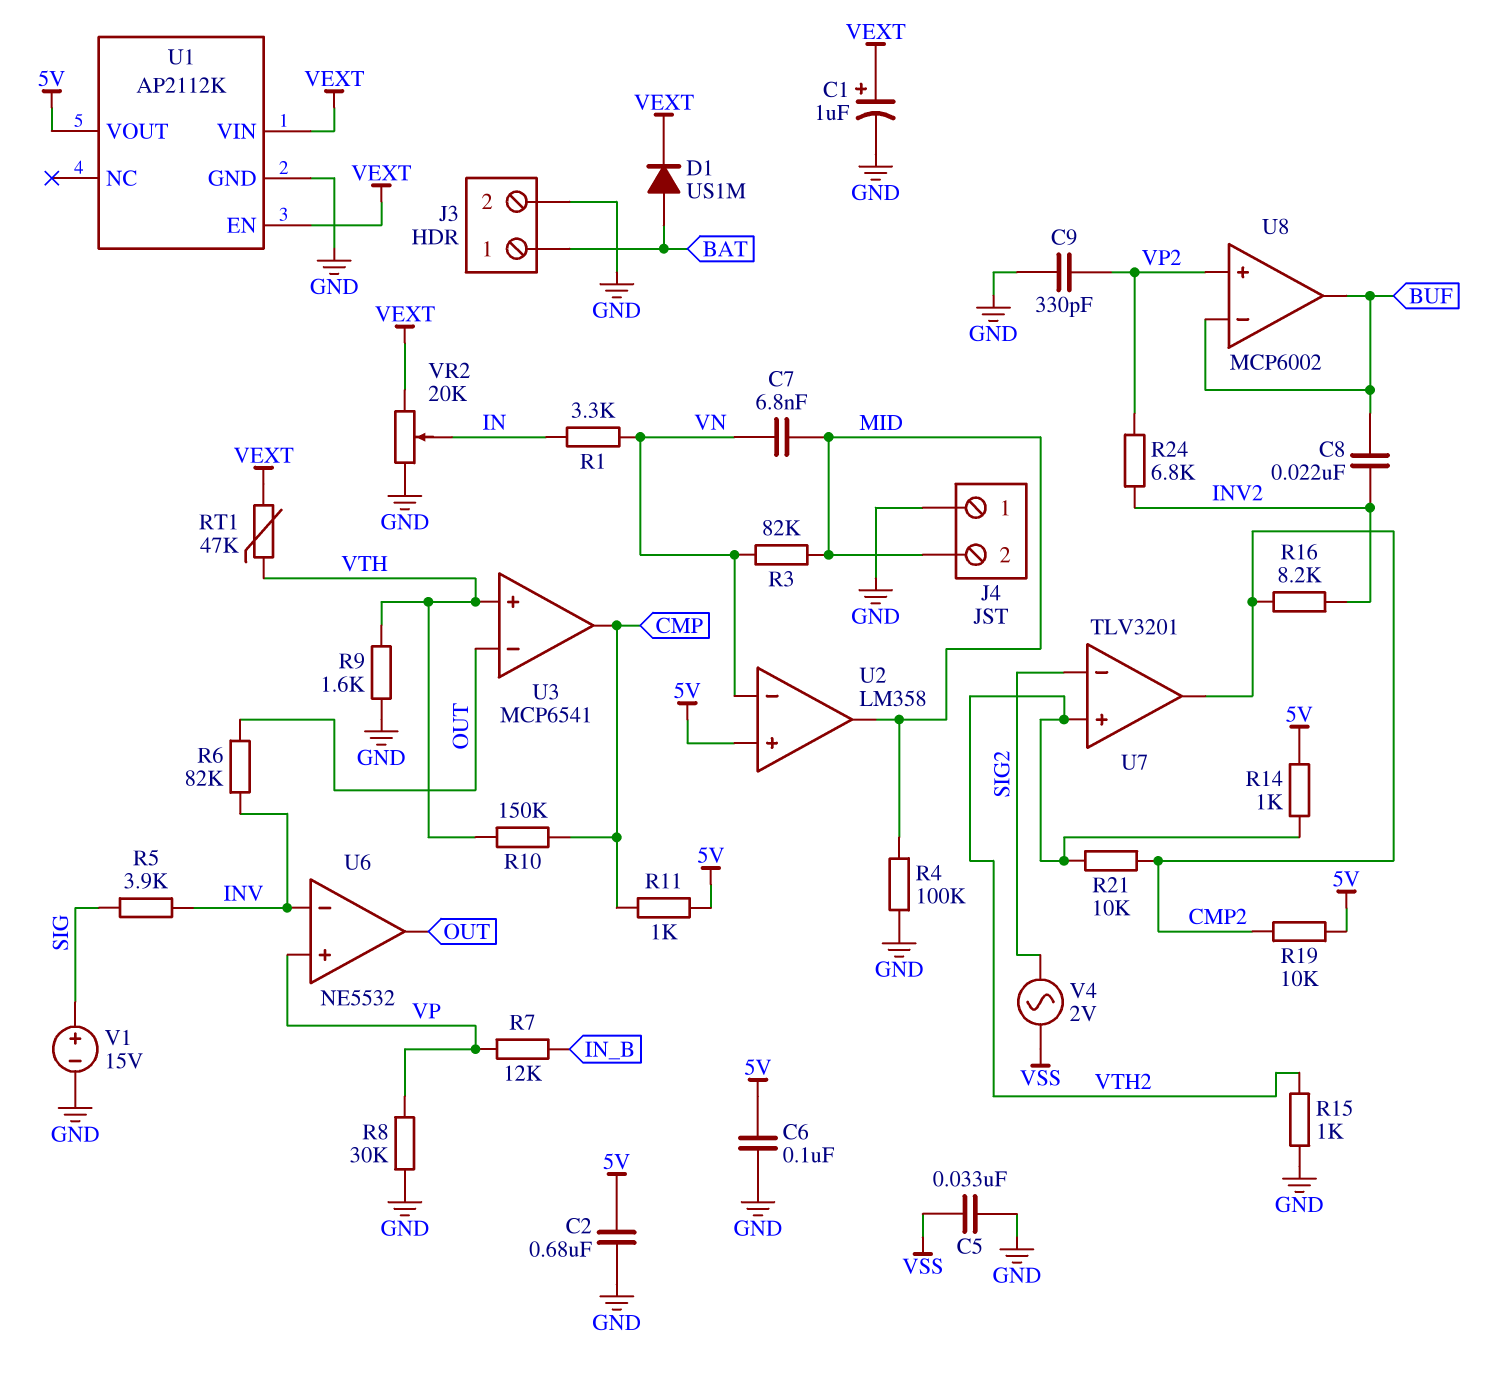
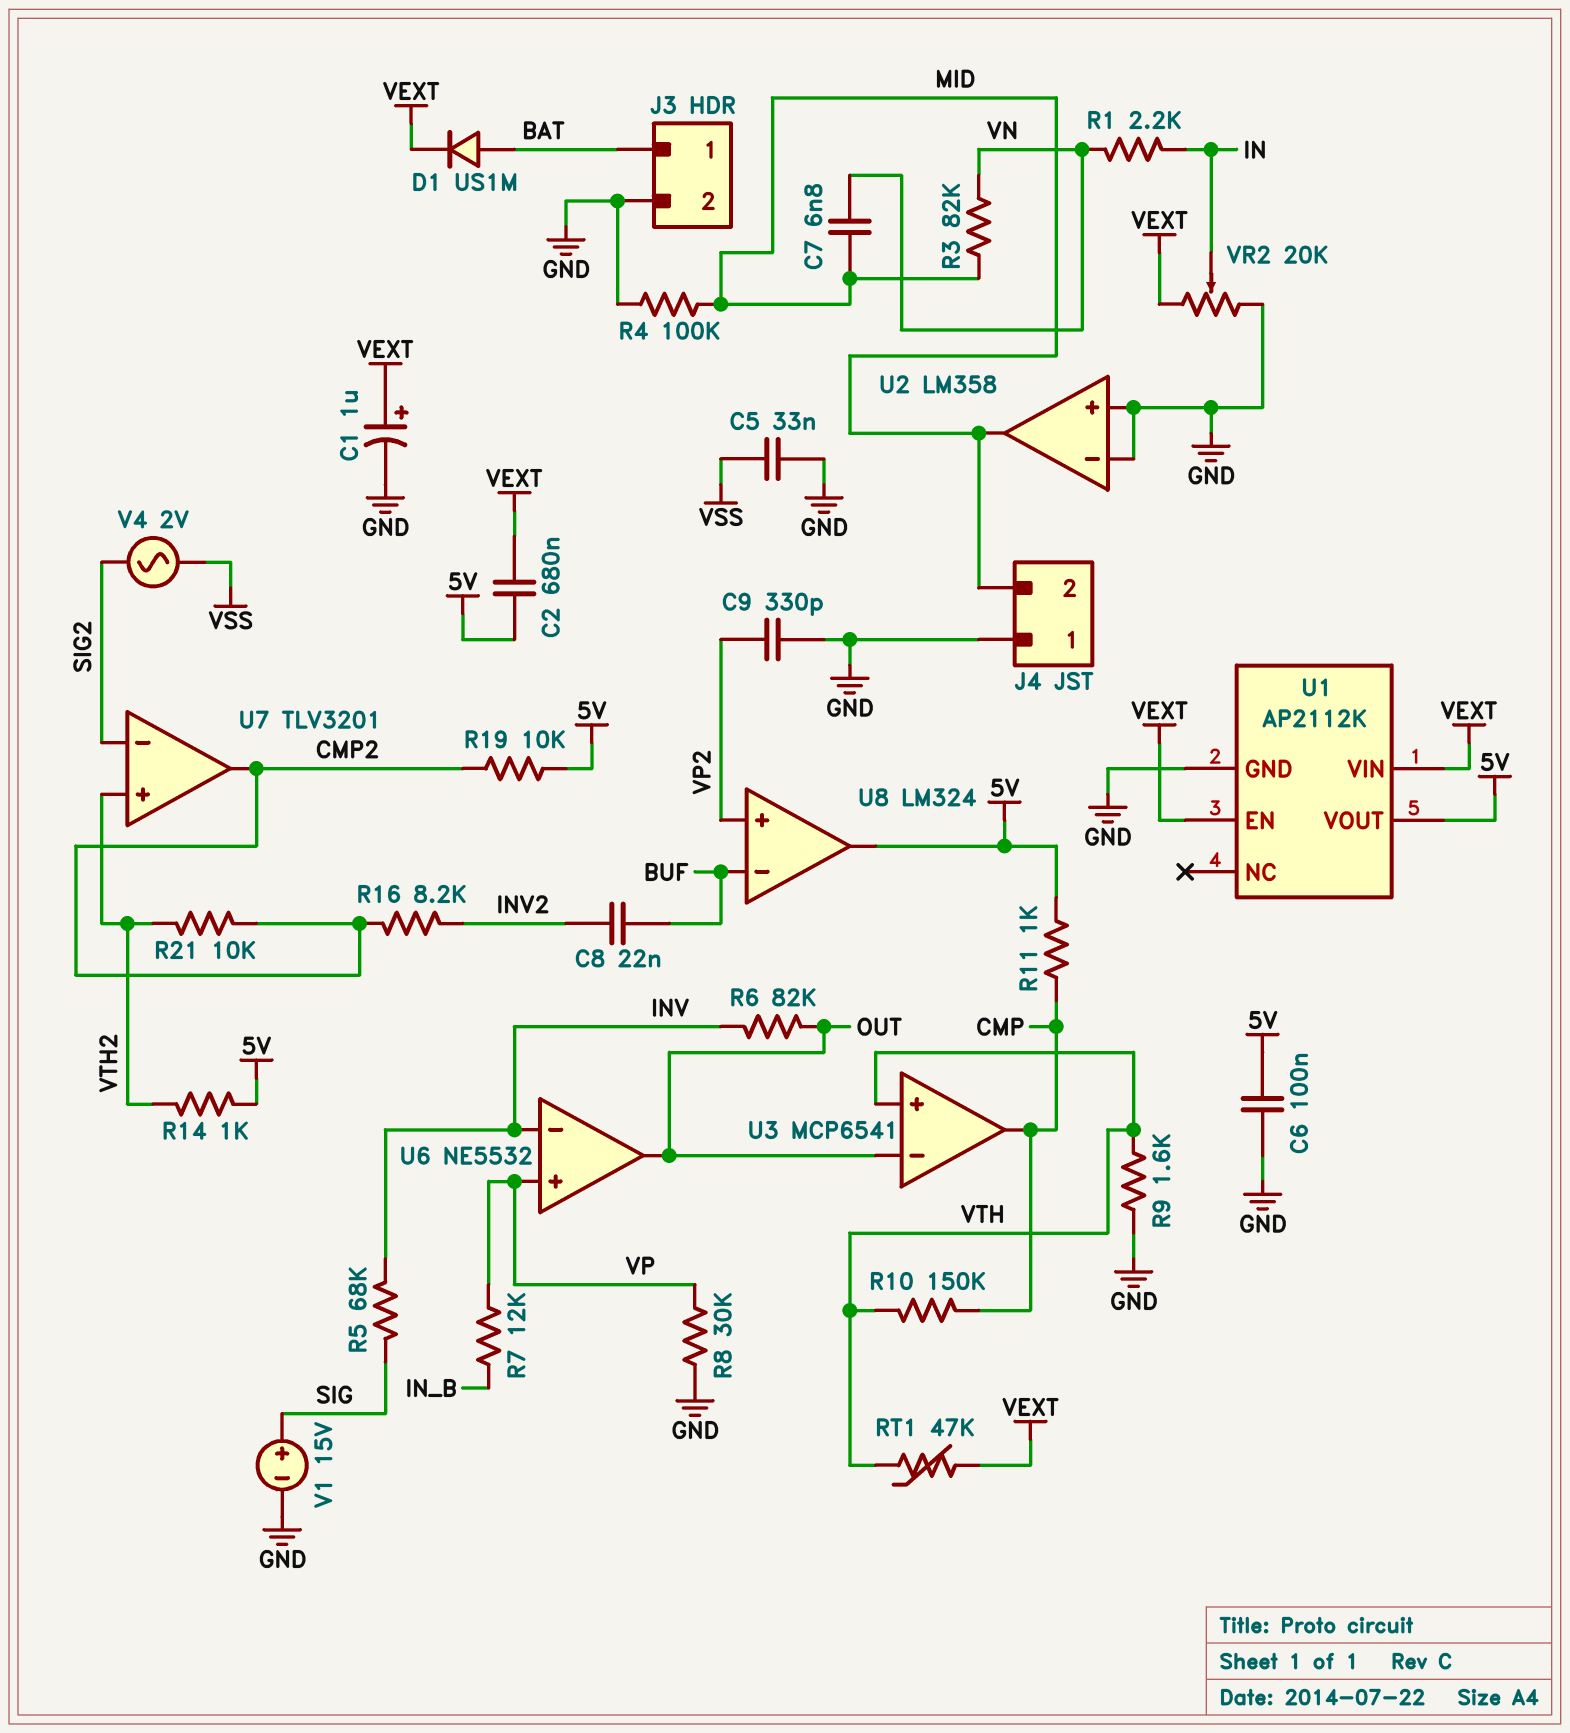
C2: 680nF (5V, GND) -> 680nF (5V, VEXT)
R1: 3.3k (IN, VN) -> 2.2k (IN, VN)
R5: 3.9k (INV, SIG) -> 68k (INV, SIG)
R15: 1k (GND, VTH2) -> none
R24: 6.8k (INV2, VP2) -> none
U2 pin in+: 5V -> GND
U2 pin in-: VN -> GND
U8: MCP6002 -> LM324
U8 pin out: BUF -> 5V

